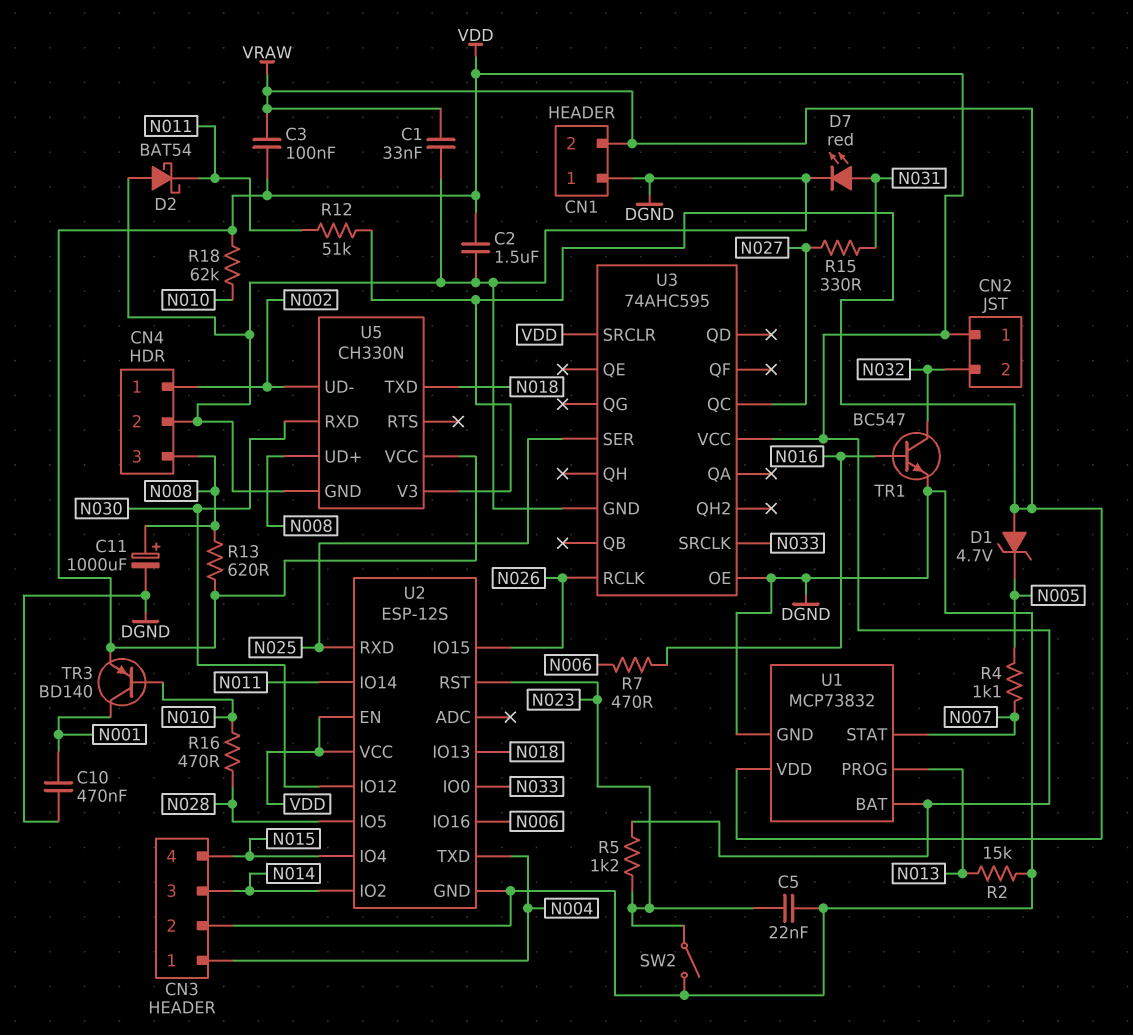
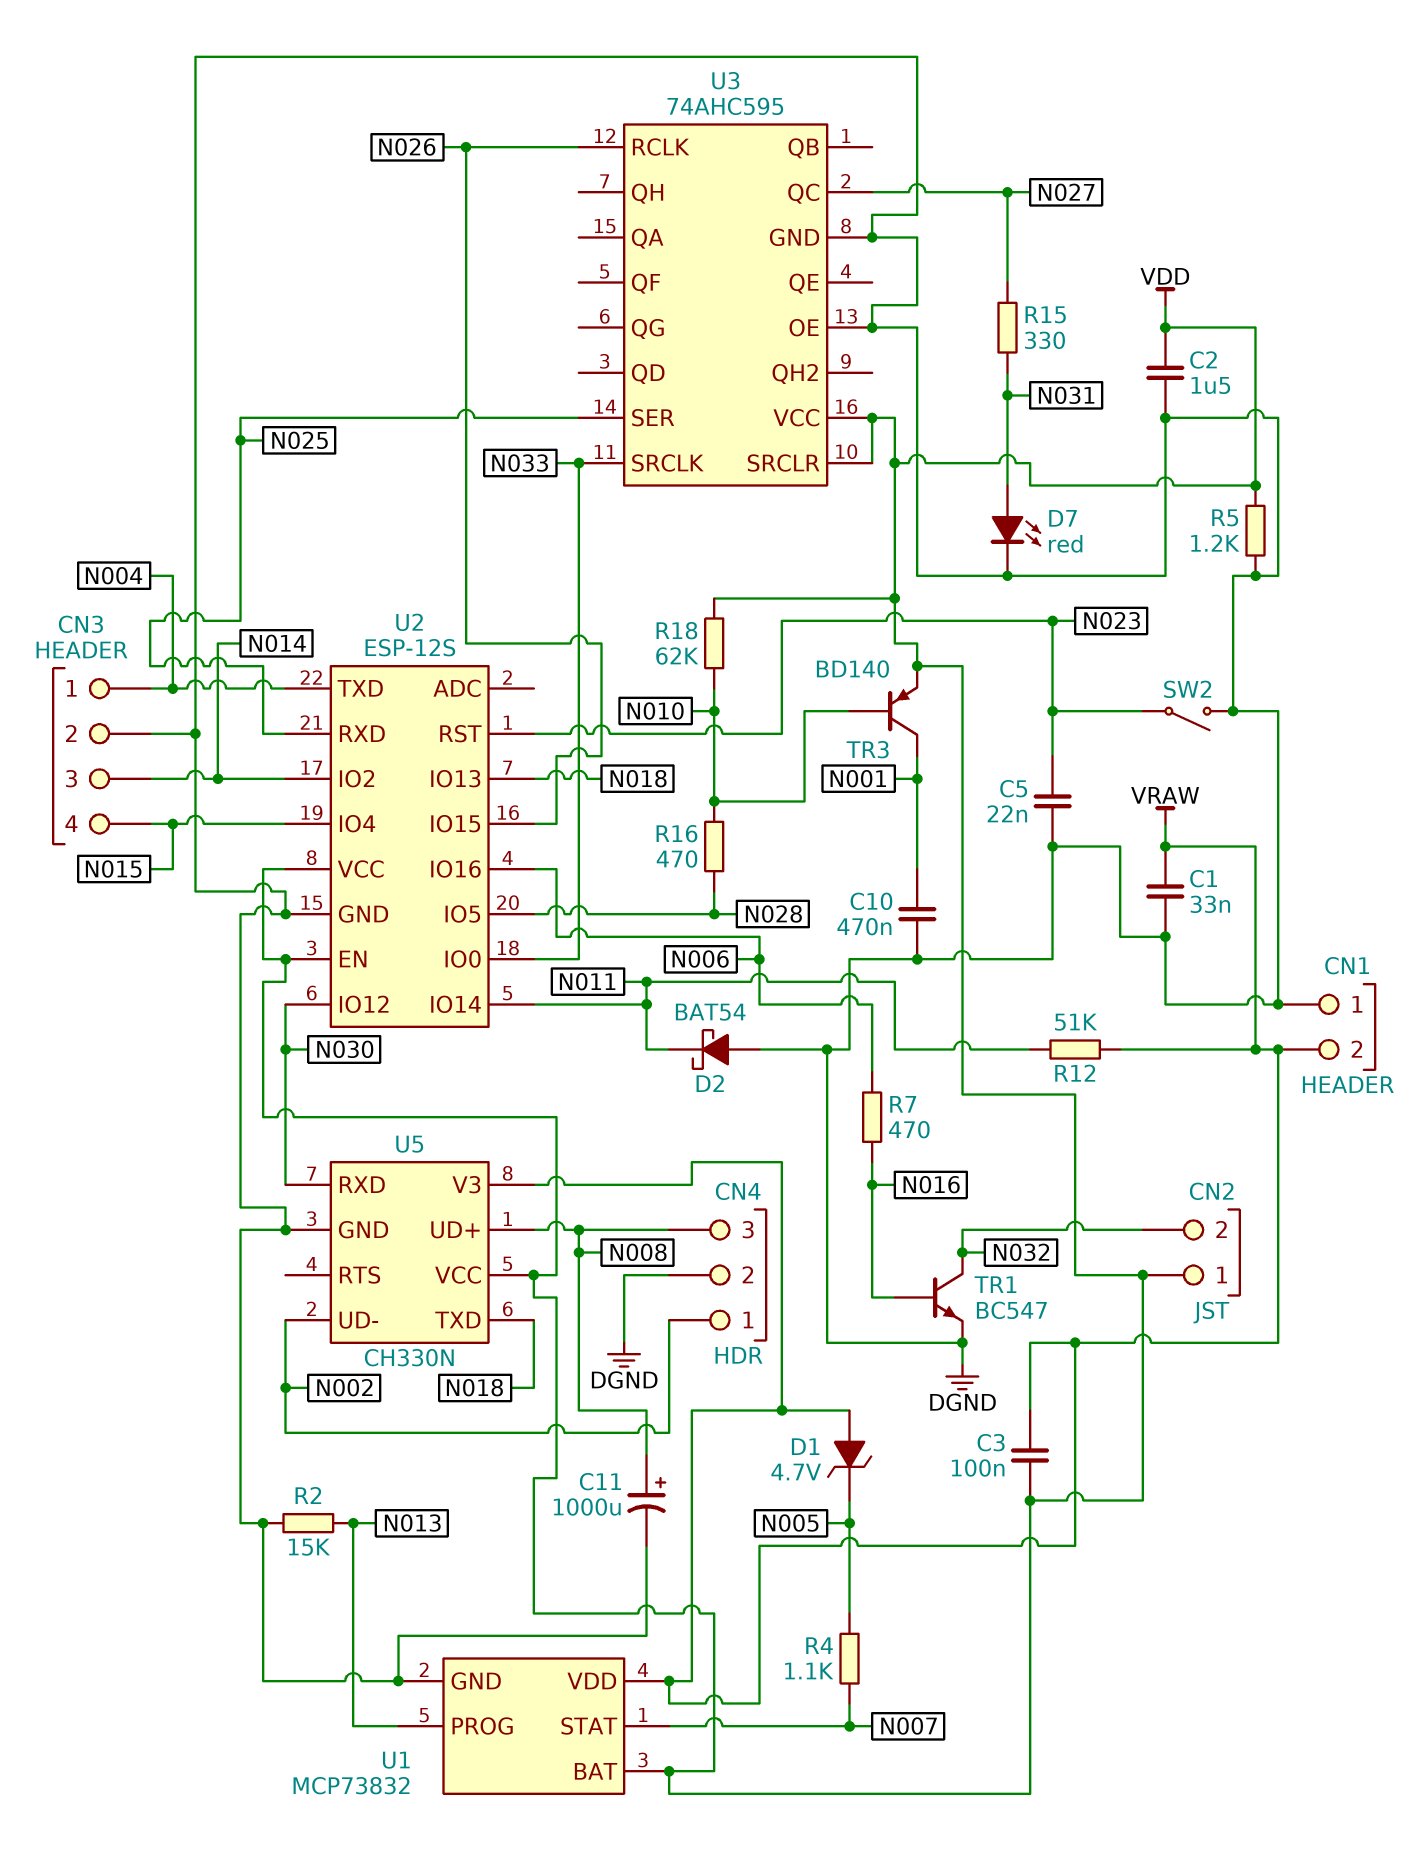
R5: 1.2k (N023, VDD) -> 1.2k (DGND, VDD)
R13: 620 (N008, VDD) -> none

